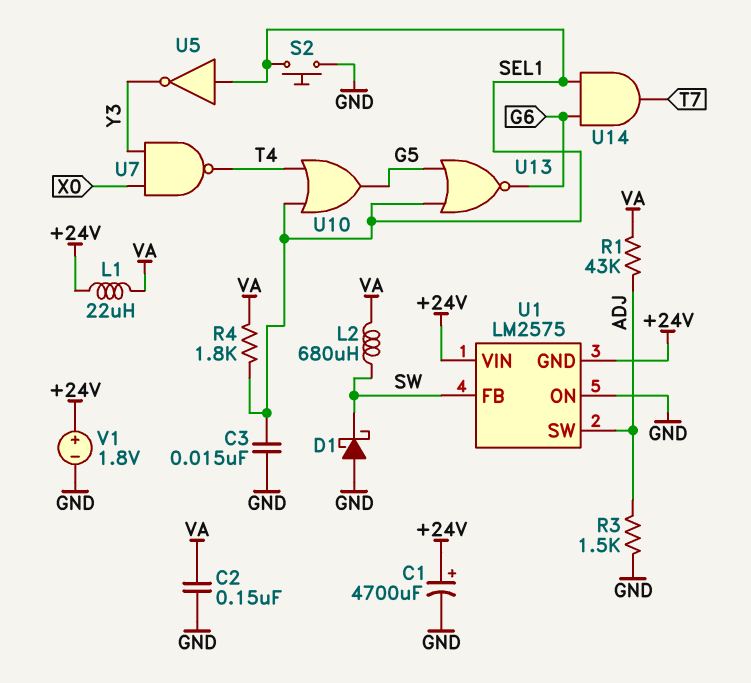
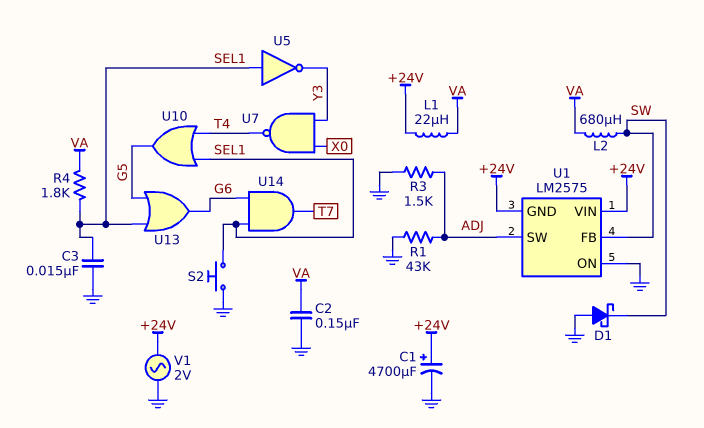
R1: 43k (ADJ, VA) -> 43k (ADJ, GND)
U13: NOR (in G5, in SEL1, out G6) -> OR (in G5, in SEL1, out G6)
V1: 1.8V (plus +24V, minus GND) -> AC 2V (+24V, GND)

